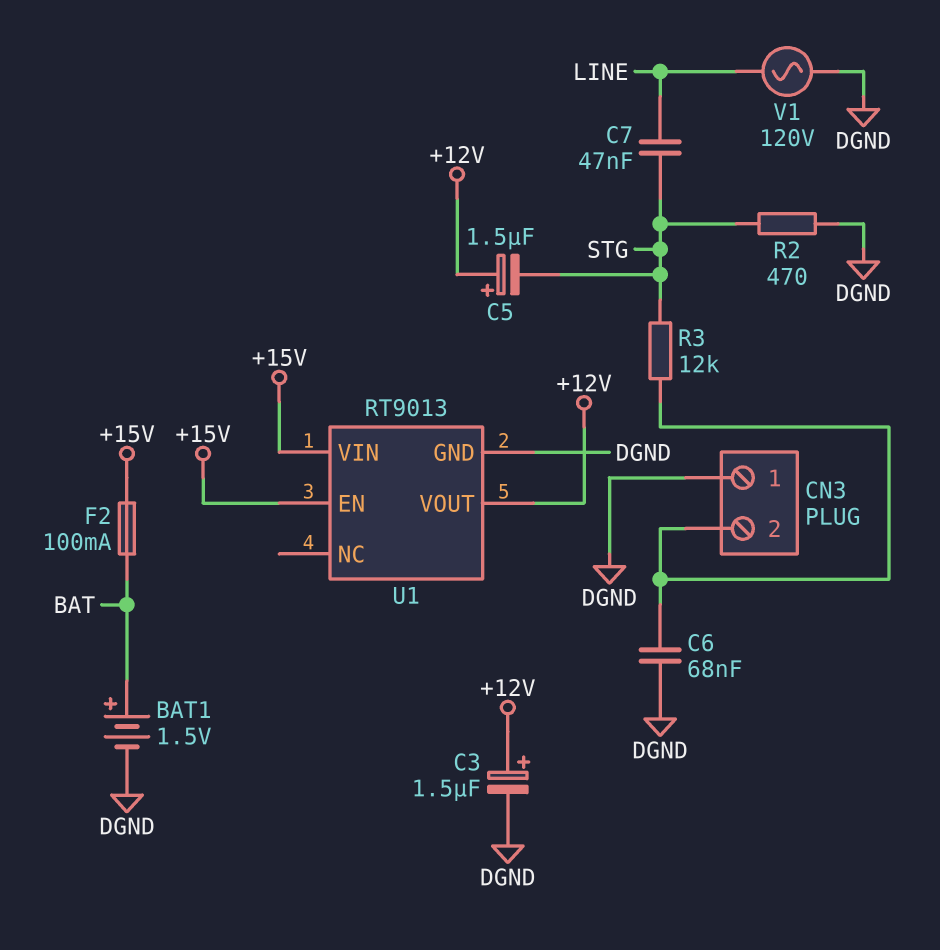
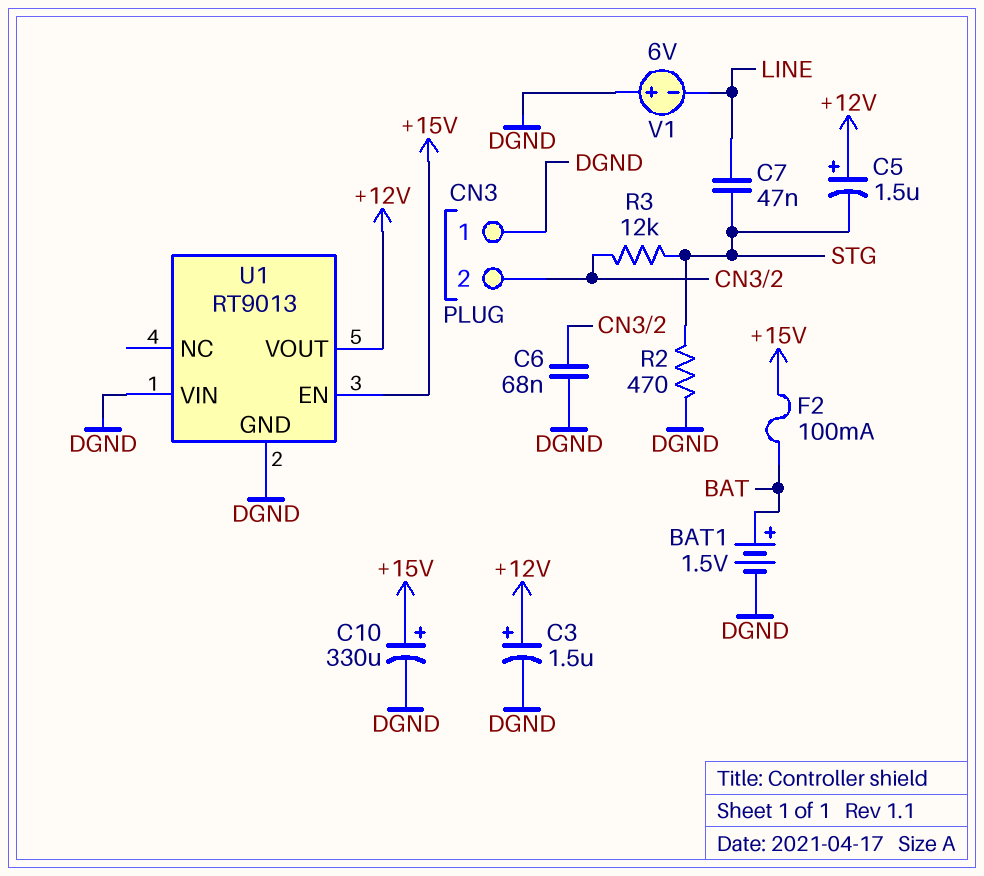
C10: none -> 330uF (plus +15V, minus DGND)
U1 pin VIN: +15V -> DGND
V1: AC 120V (DGND, LINE) -> 6V (plus DGND, minus LINE)

